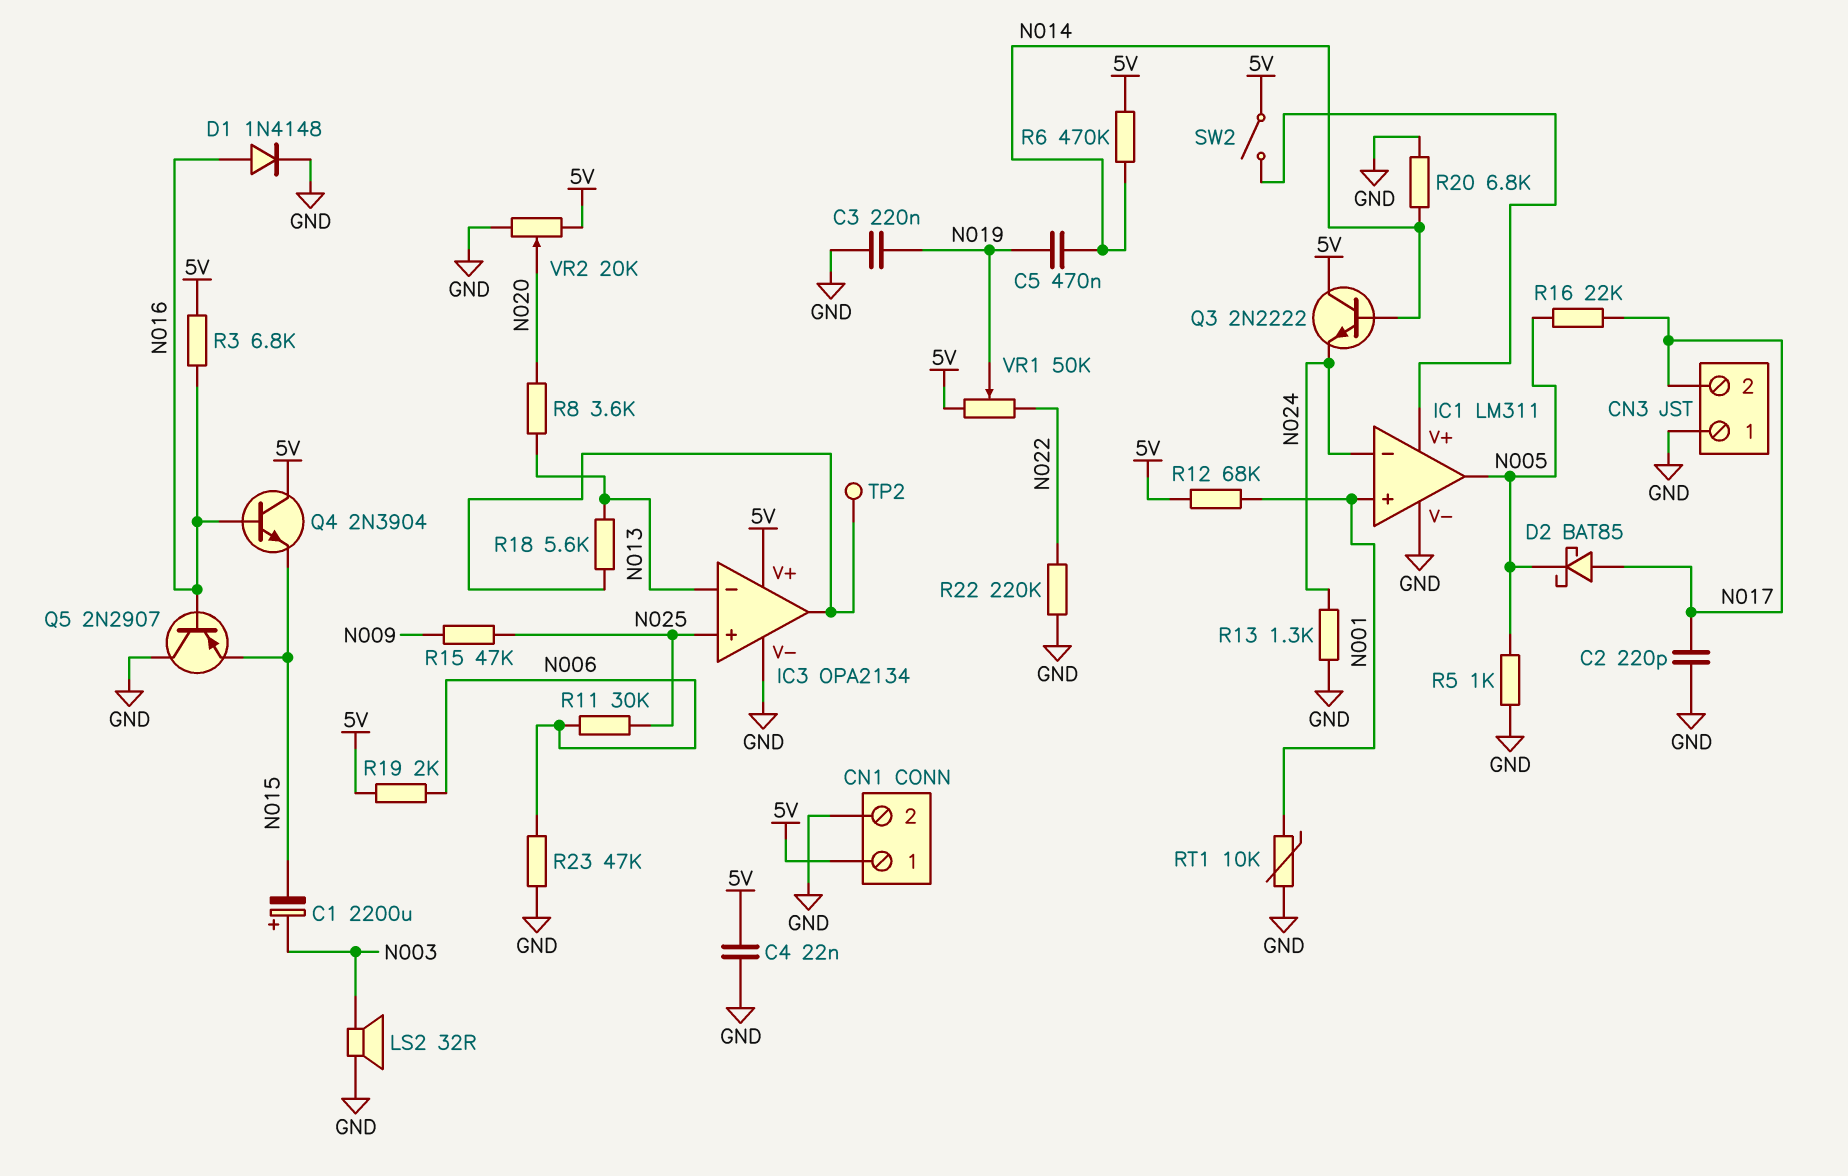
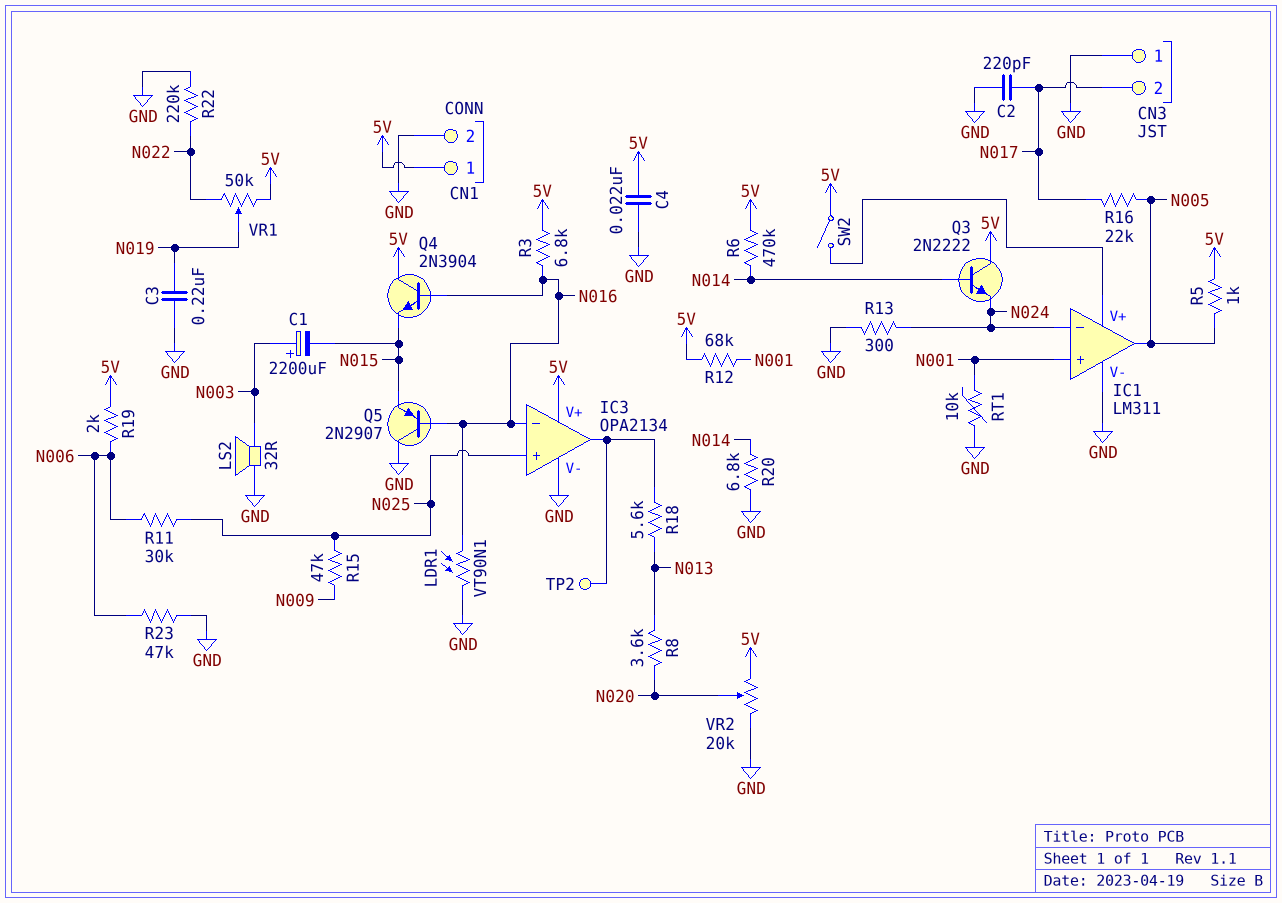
C5: 470nF (N014, N019) -> none
D1: diode 1N4148 (A N016, K GND) -> none
D2: schottky BAT85 (A N017, K N005) -> none
IC3 pin in-: N013 -> N016
LDR1: none -> VT90N1 (GND, N016)
R5: 1k (GND, N005) -> 1k (5V, N005)
R13: 1.3k (GND, N024) -> 300 (GND, N024)

